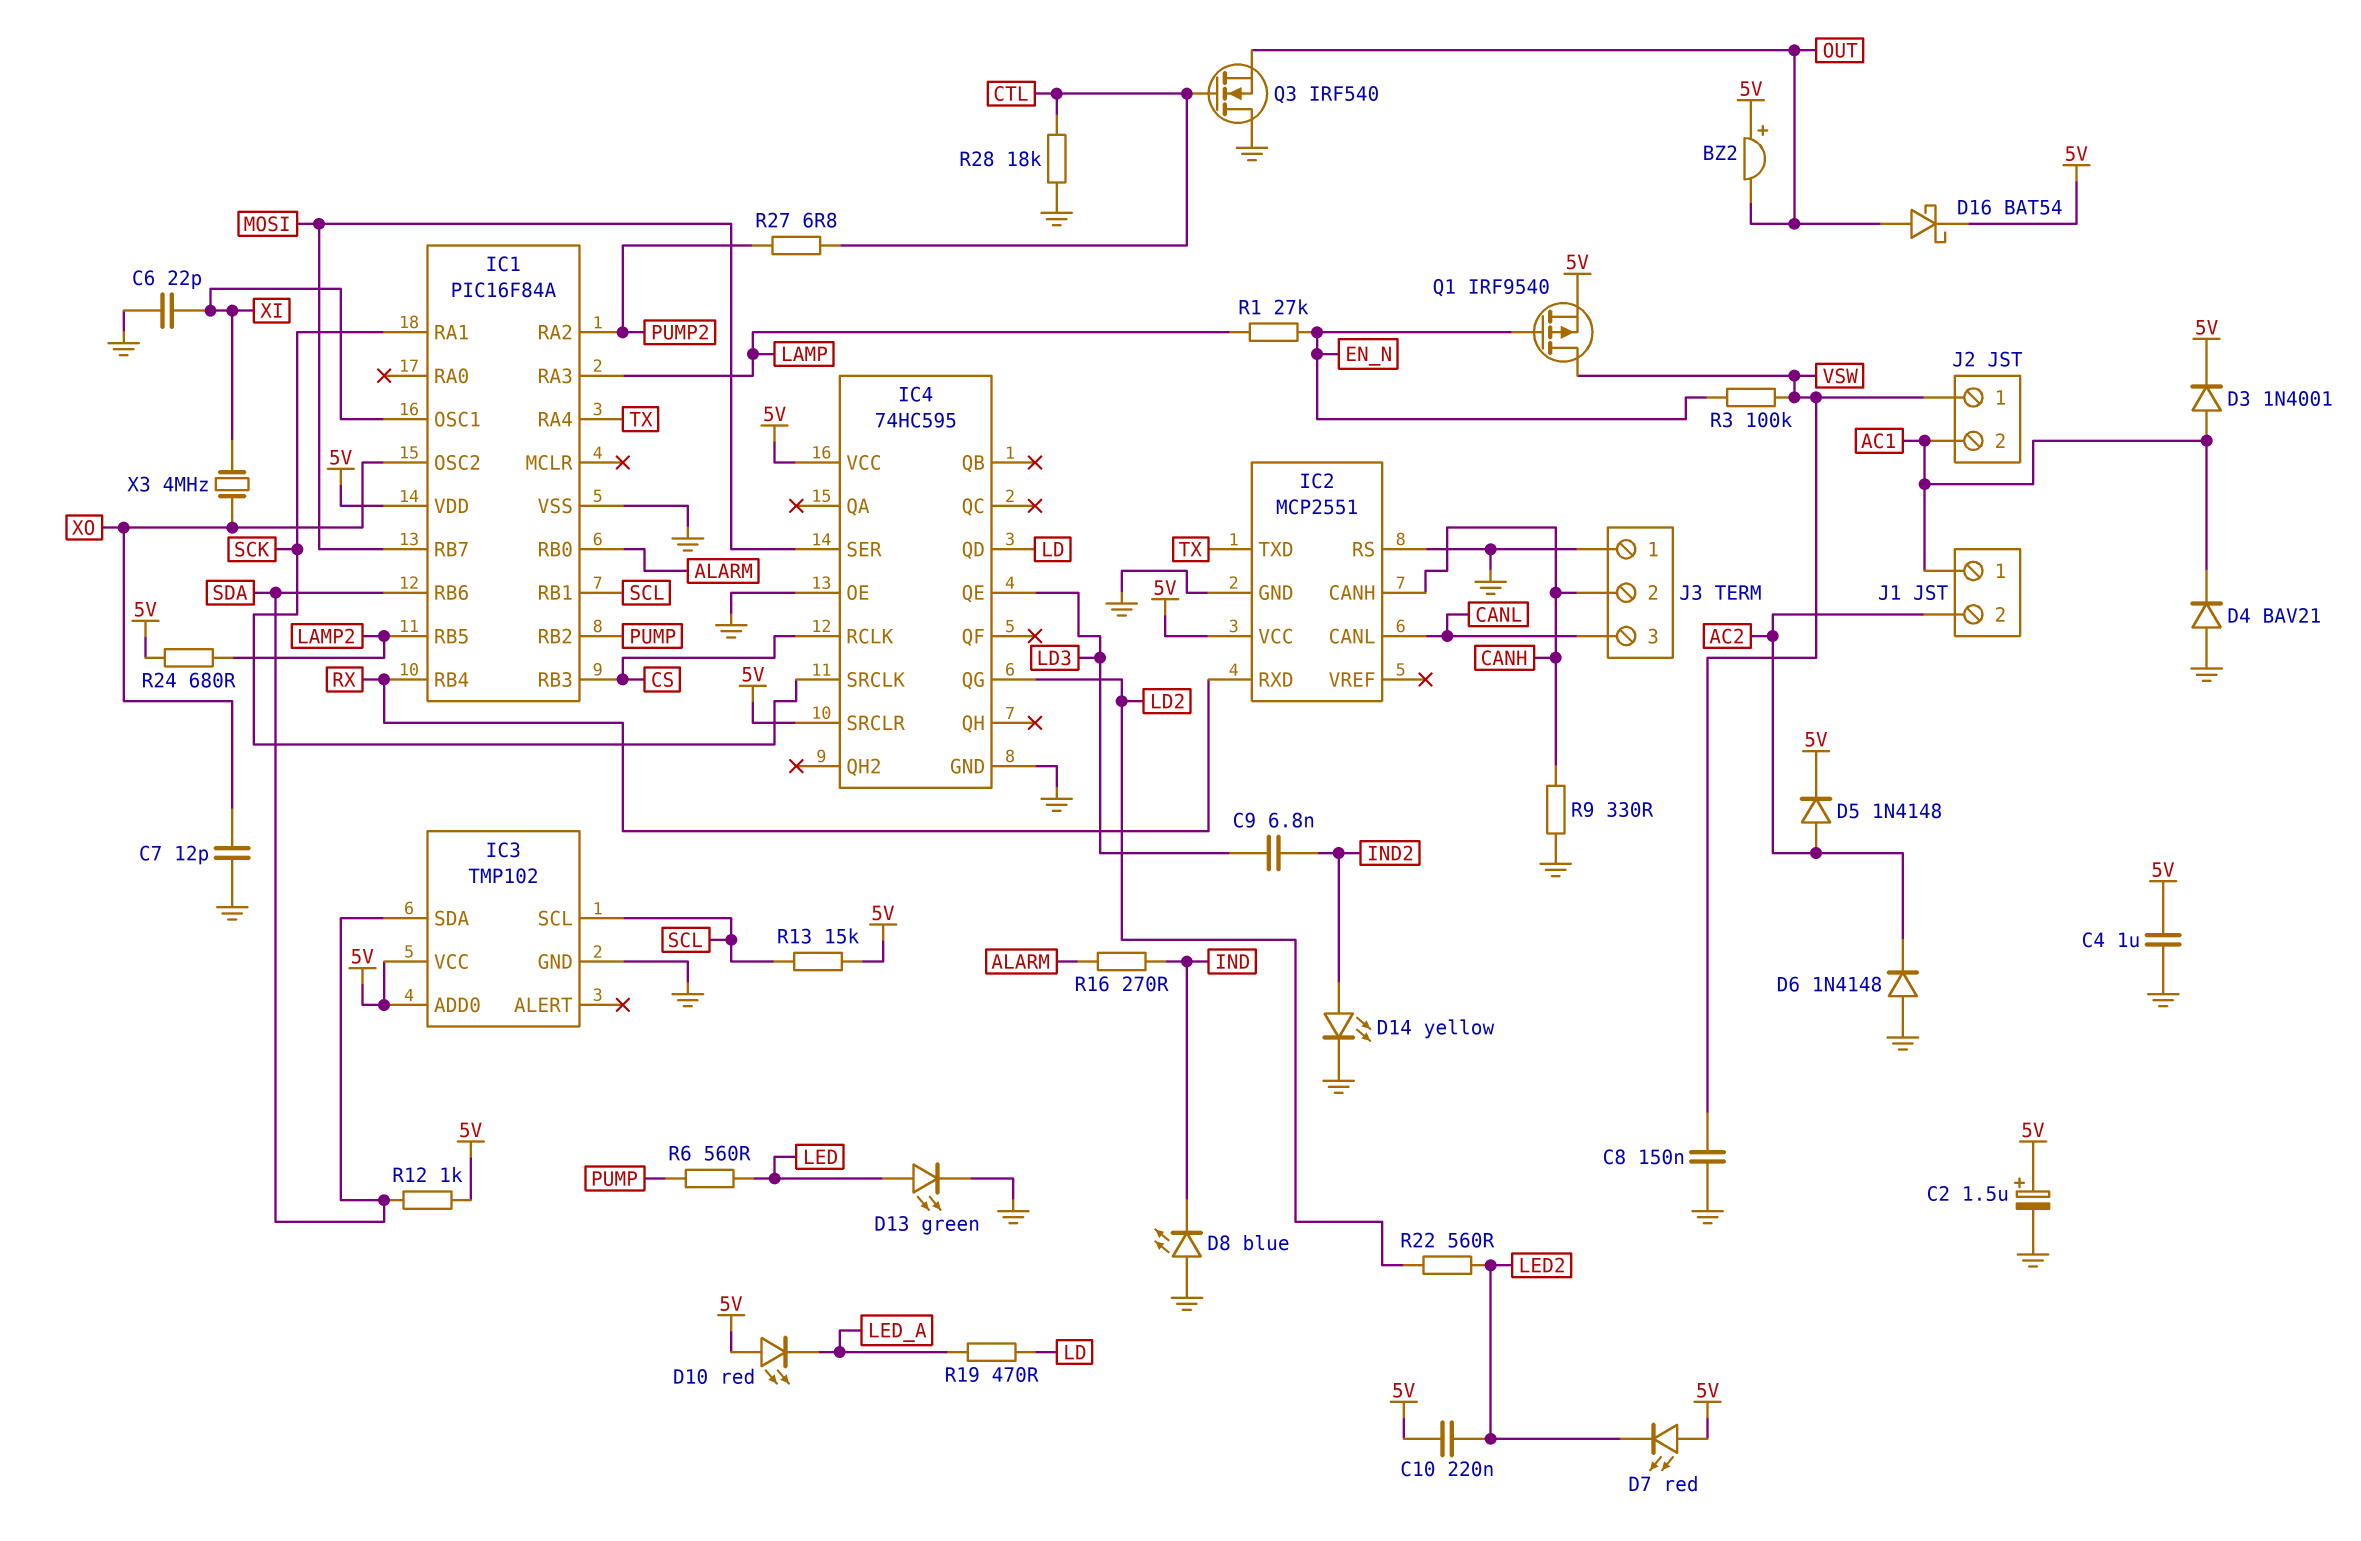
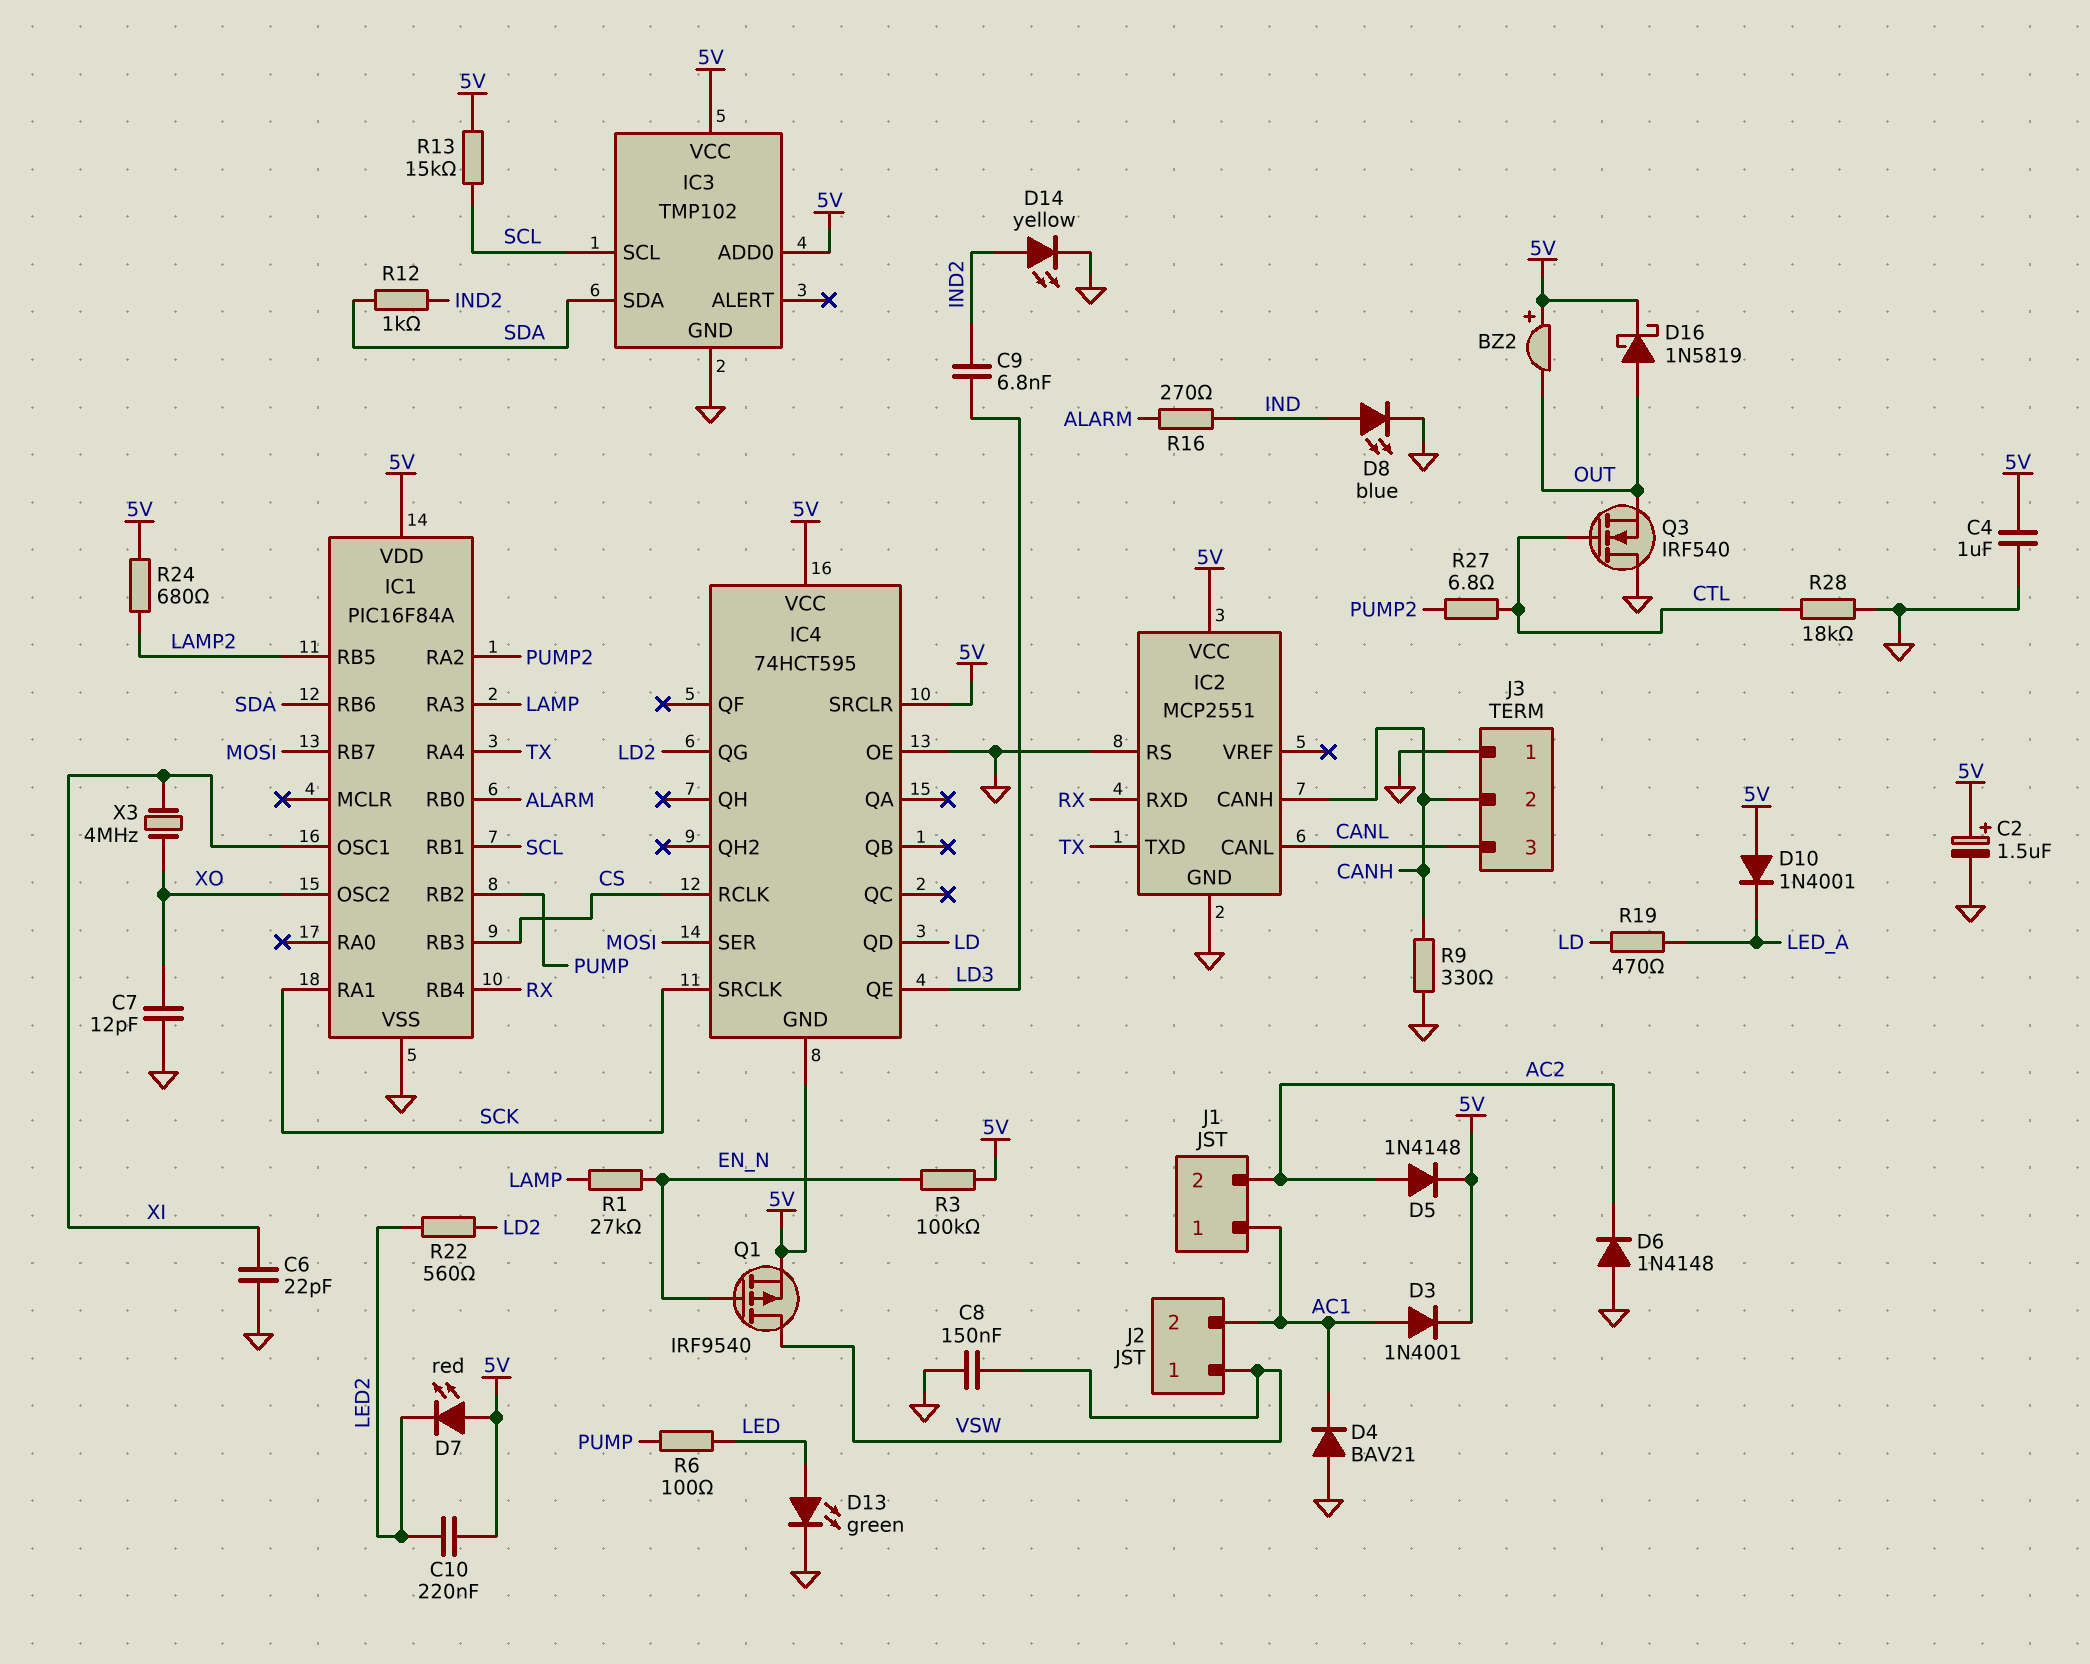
D8: LED blue (A GND, K IND) -> LED blue (A IND, K GND)
D10: LED red (A 5V, K LED_A) -> diode 1N4001 (A 5V, K LED_A)
D16: schottky BAT54 (A OUT, K 5V) -> schottky 1N5819 (A OUT, K 5V)
IC4: 74HC595 -> 74HCT595
IC4 pin GND: GND -> 5V
R3: 100k (EN_N, VSW) -> 100k (5V, EN_N)
R6: 560 (LED, PUMP) -> 100 (LED, PUMP)
R12: 1k (5V, SDA) -> 1k (IND2, SDA)

